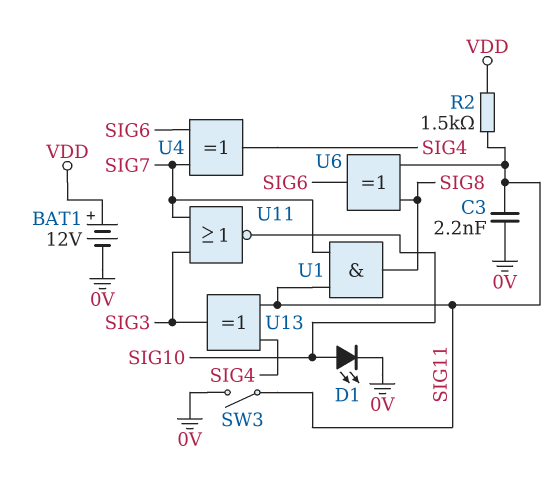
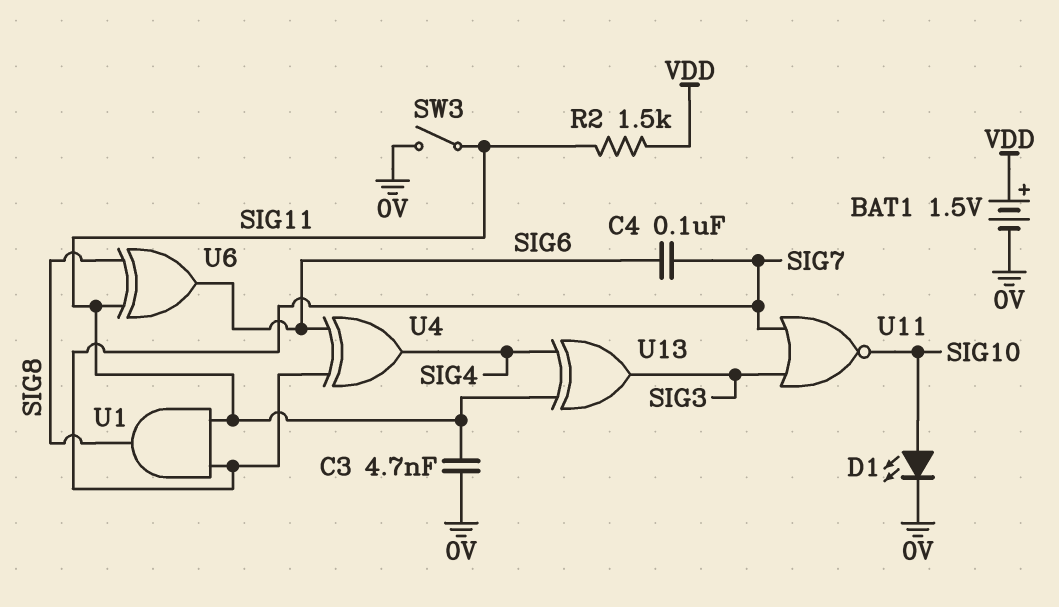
BAT1: 12V (plus VDD, minus 0V) -> 1.5V (plus VDD, minus 0V)
C3: 2.2nF (0V, SIG11) -> 4.7nF (0V, SIG11)
C4: none -> 100nF (SIG6, SIG7)

